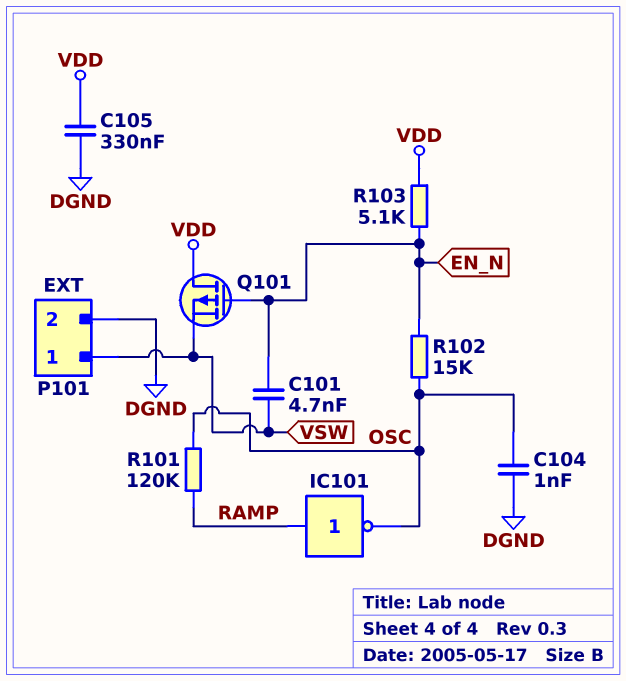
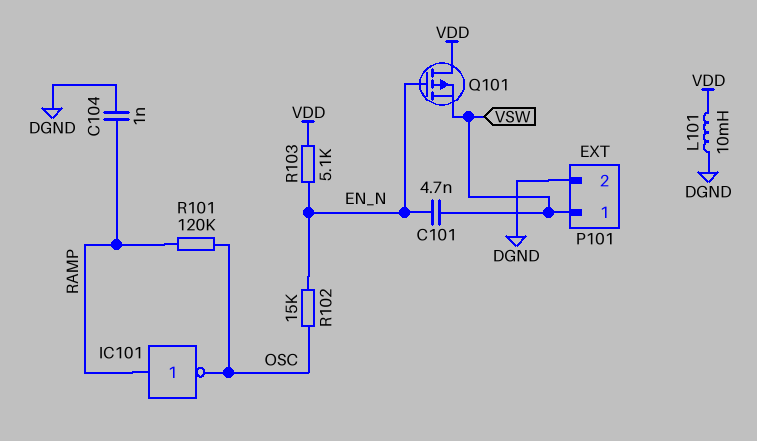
C104: 1nF (DGND, OSC) -> 1nF (DGND, RAMP)
C105: 330nF (DGND, VDD) -> none
L101: none -> 10mH (DGND, VDD)

